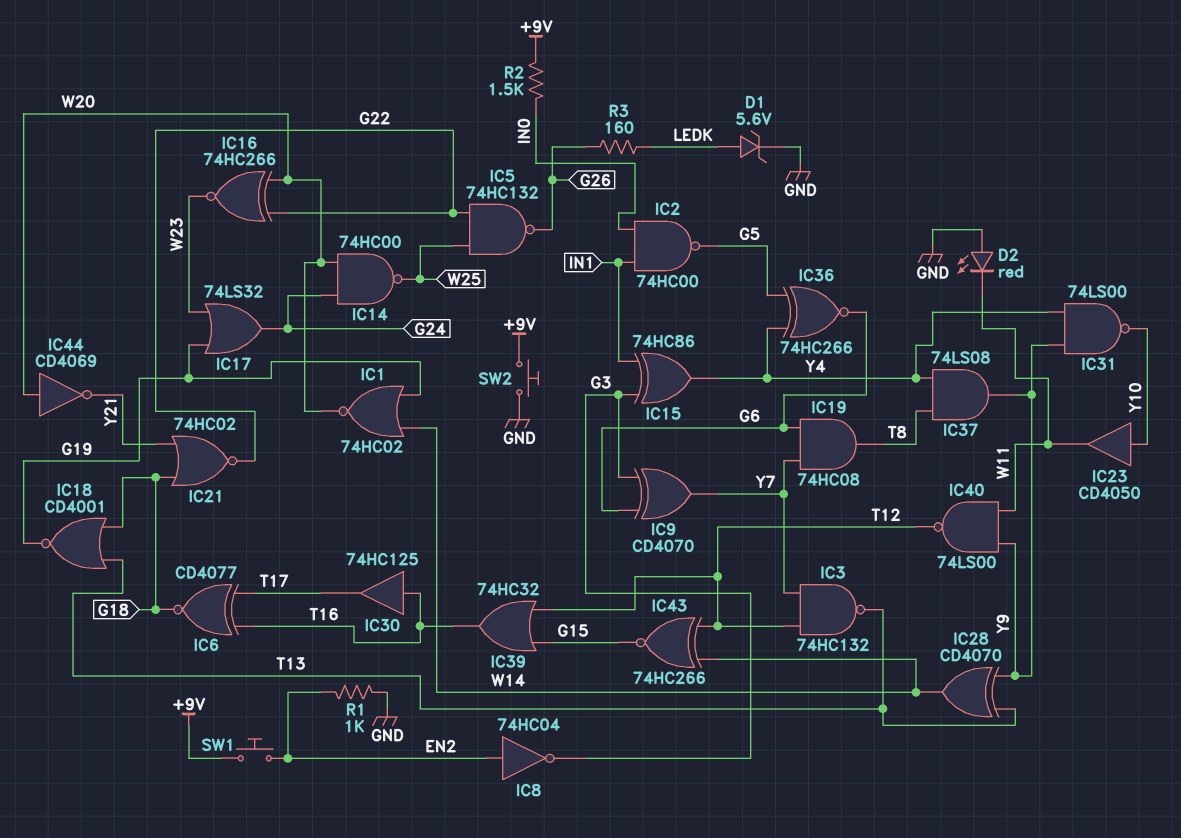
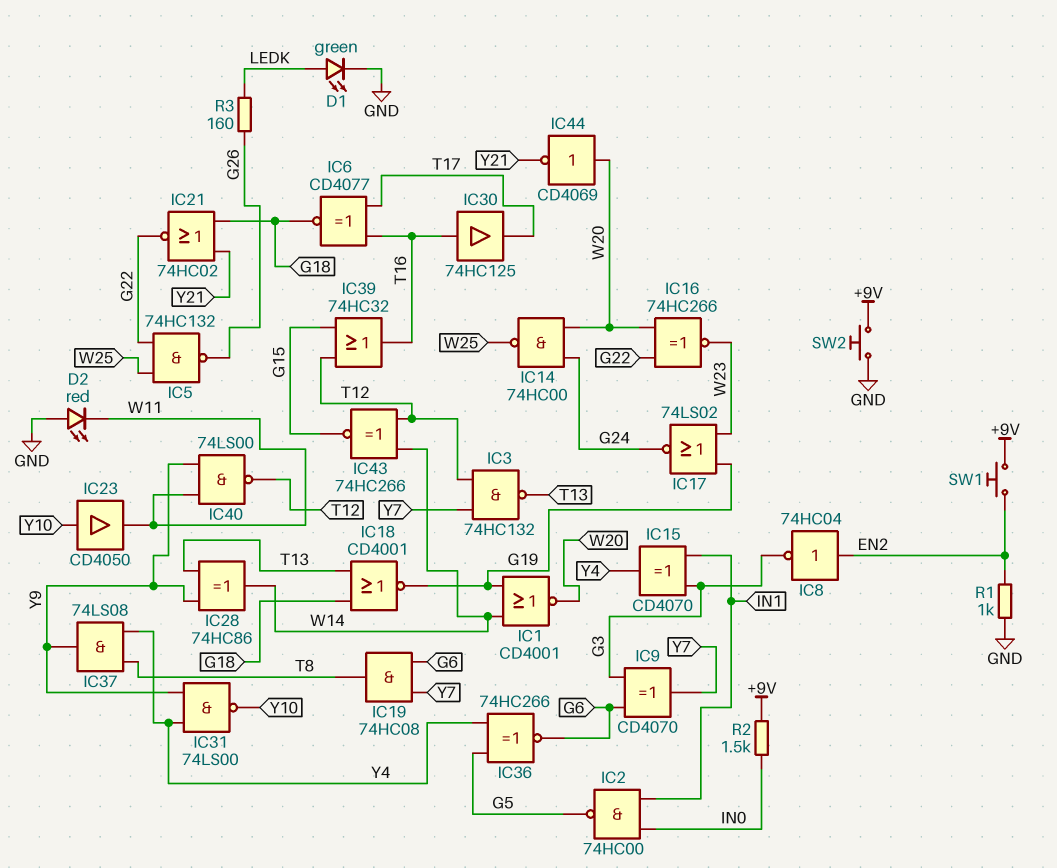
D1: zener 5.6V (A LEDK, K GND) -> LED green (A LEDK, K GND)
IC1: NOR 74HC02 (in G19, in W14, out W20) -> NOR CD4001 (in G19, in W14, out W20)
IC15: XOR 74HC86 (in G3, in IN1, out Y4) -> XOR CD4070 (in G3, in IN1, out Y4)
IC17: OR 74LS32 (in G19, in W23, out G24) -> NOR 74LS02 (in G19, in W23, out G24)
IC28: XOR CD4070 (in T13, in Y9, out W14) -> XOR 74HC86 (in T13, in Y9, out W14)

